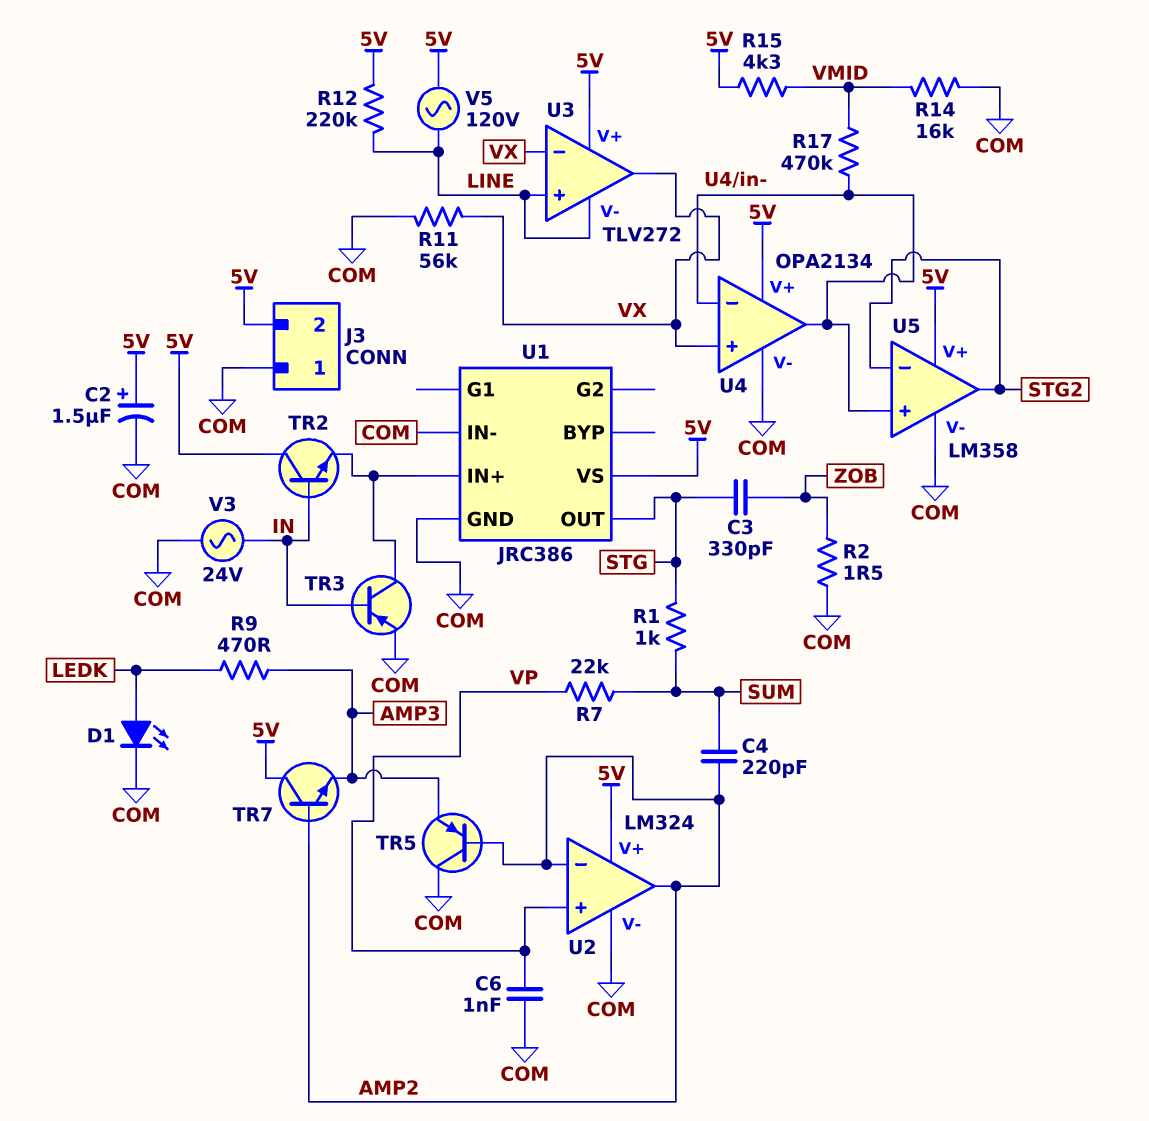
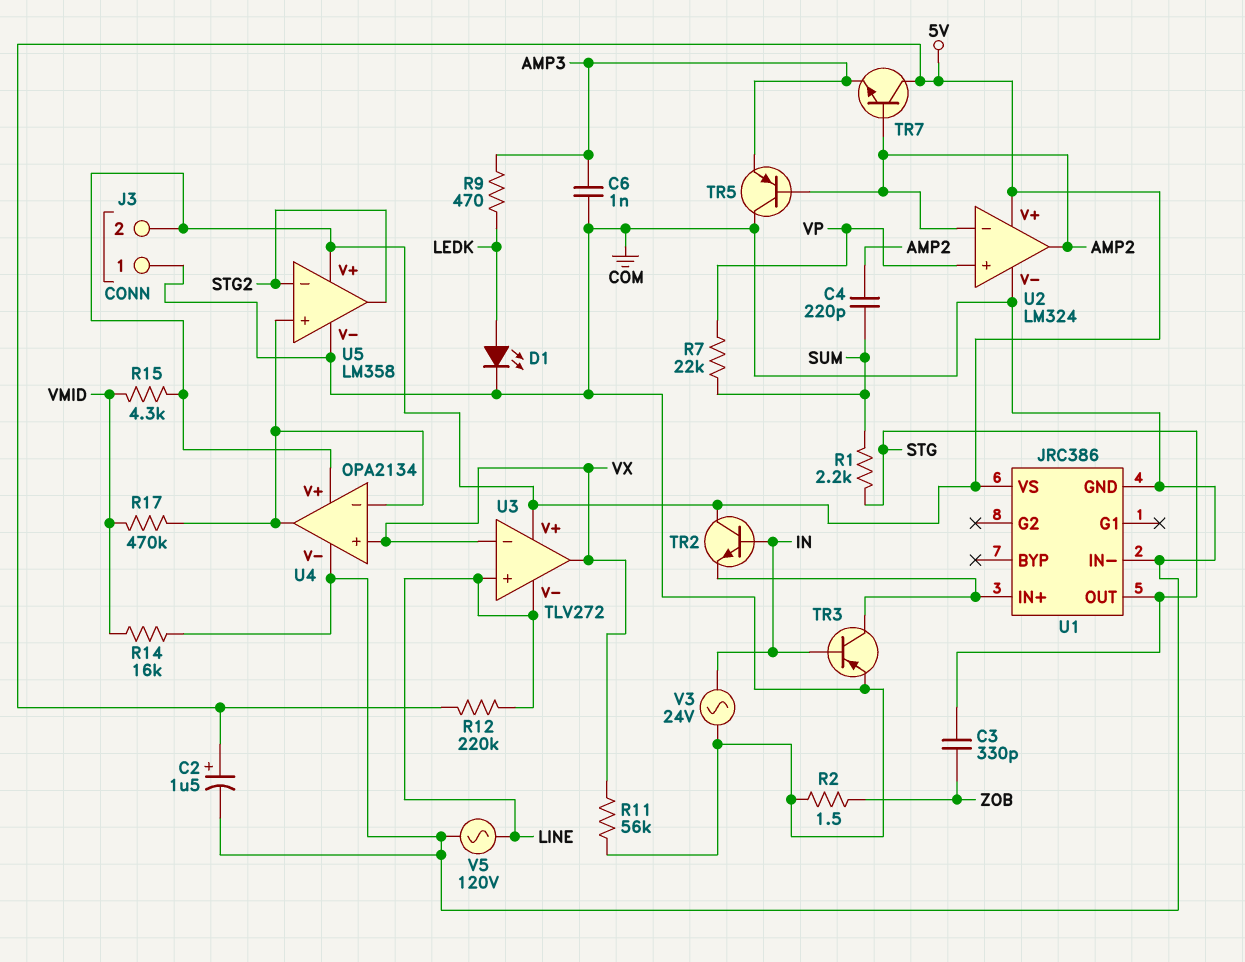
C6: 1nF (COM, VP) -> 1nF (AMP3, COM)
R1: 1k (STG, SUM) -> 2.2k (STG, SUM)
V5: AC 120V (5V, LINE) -> AC 120V (COM, LINE)

